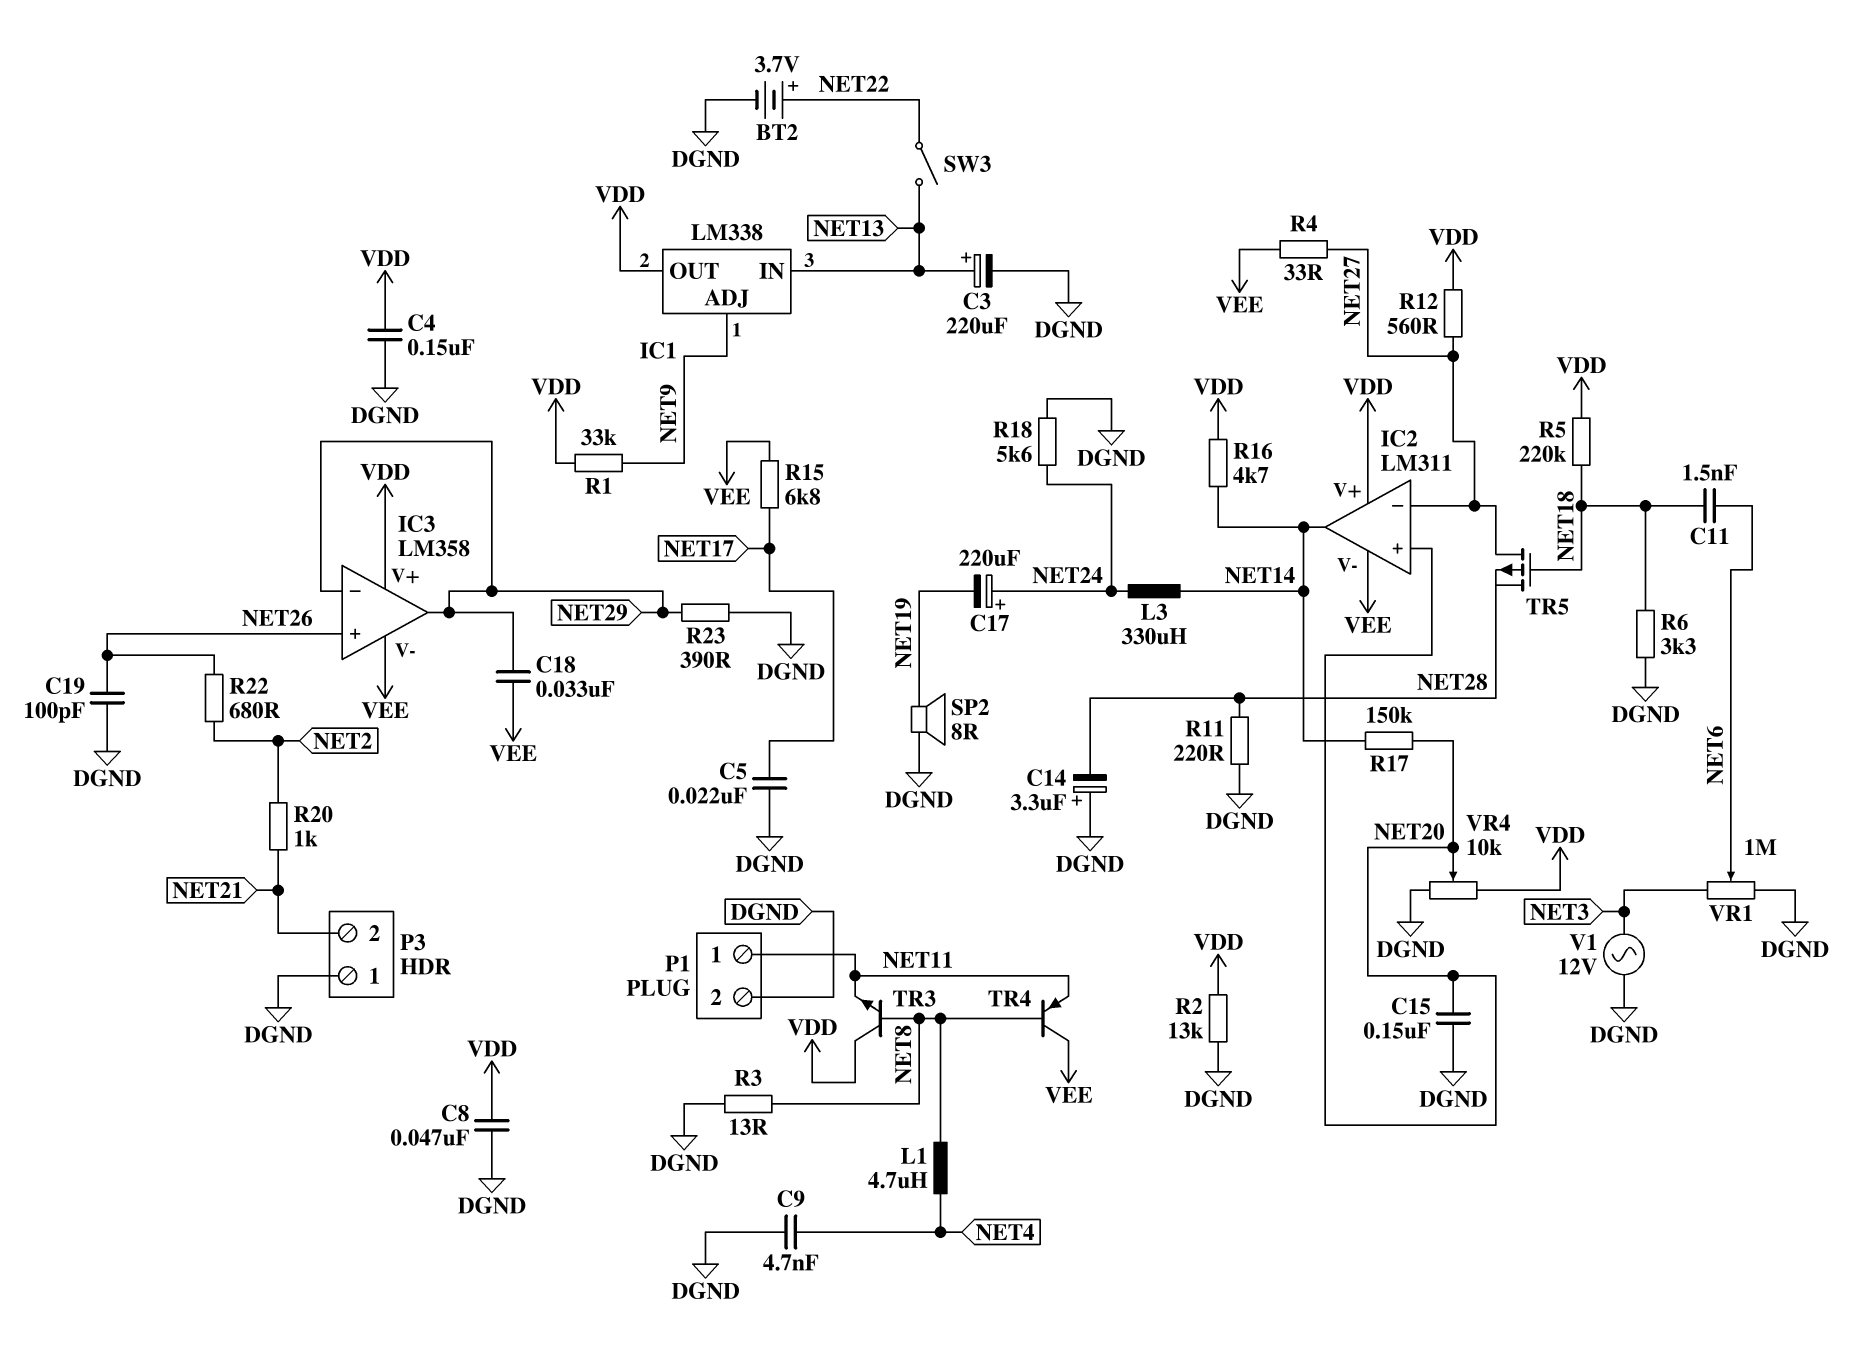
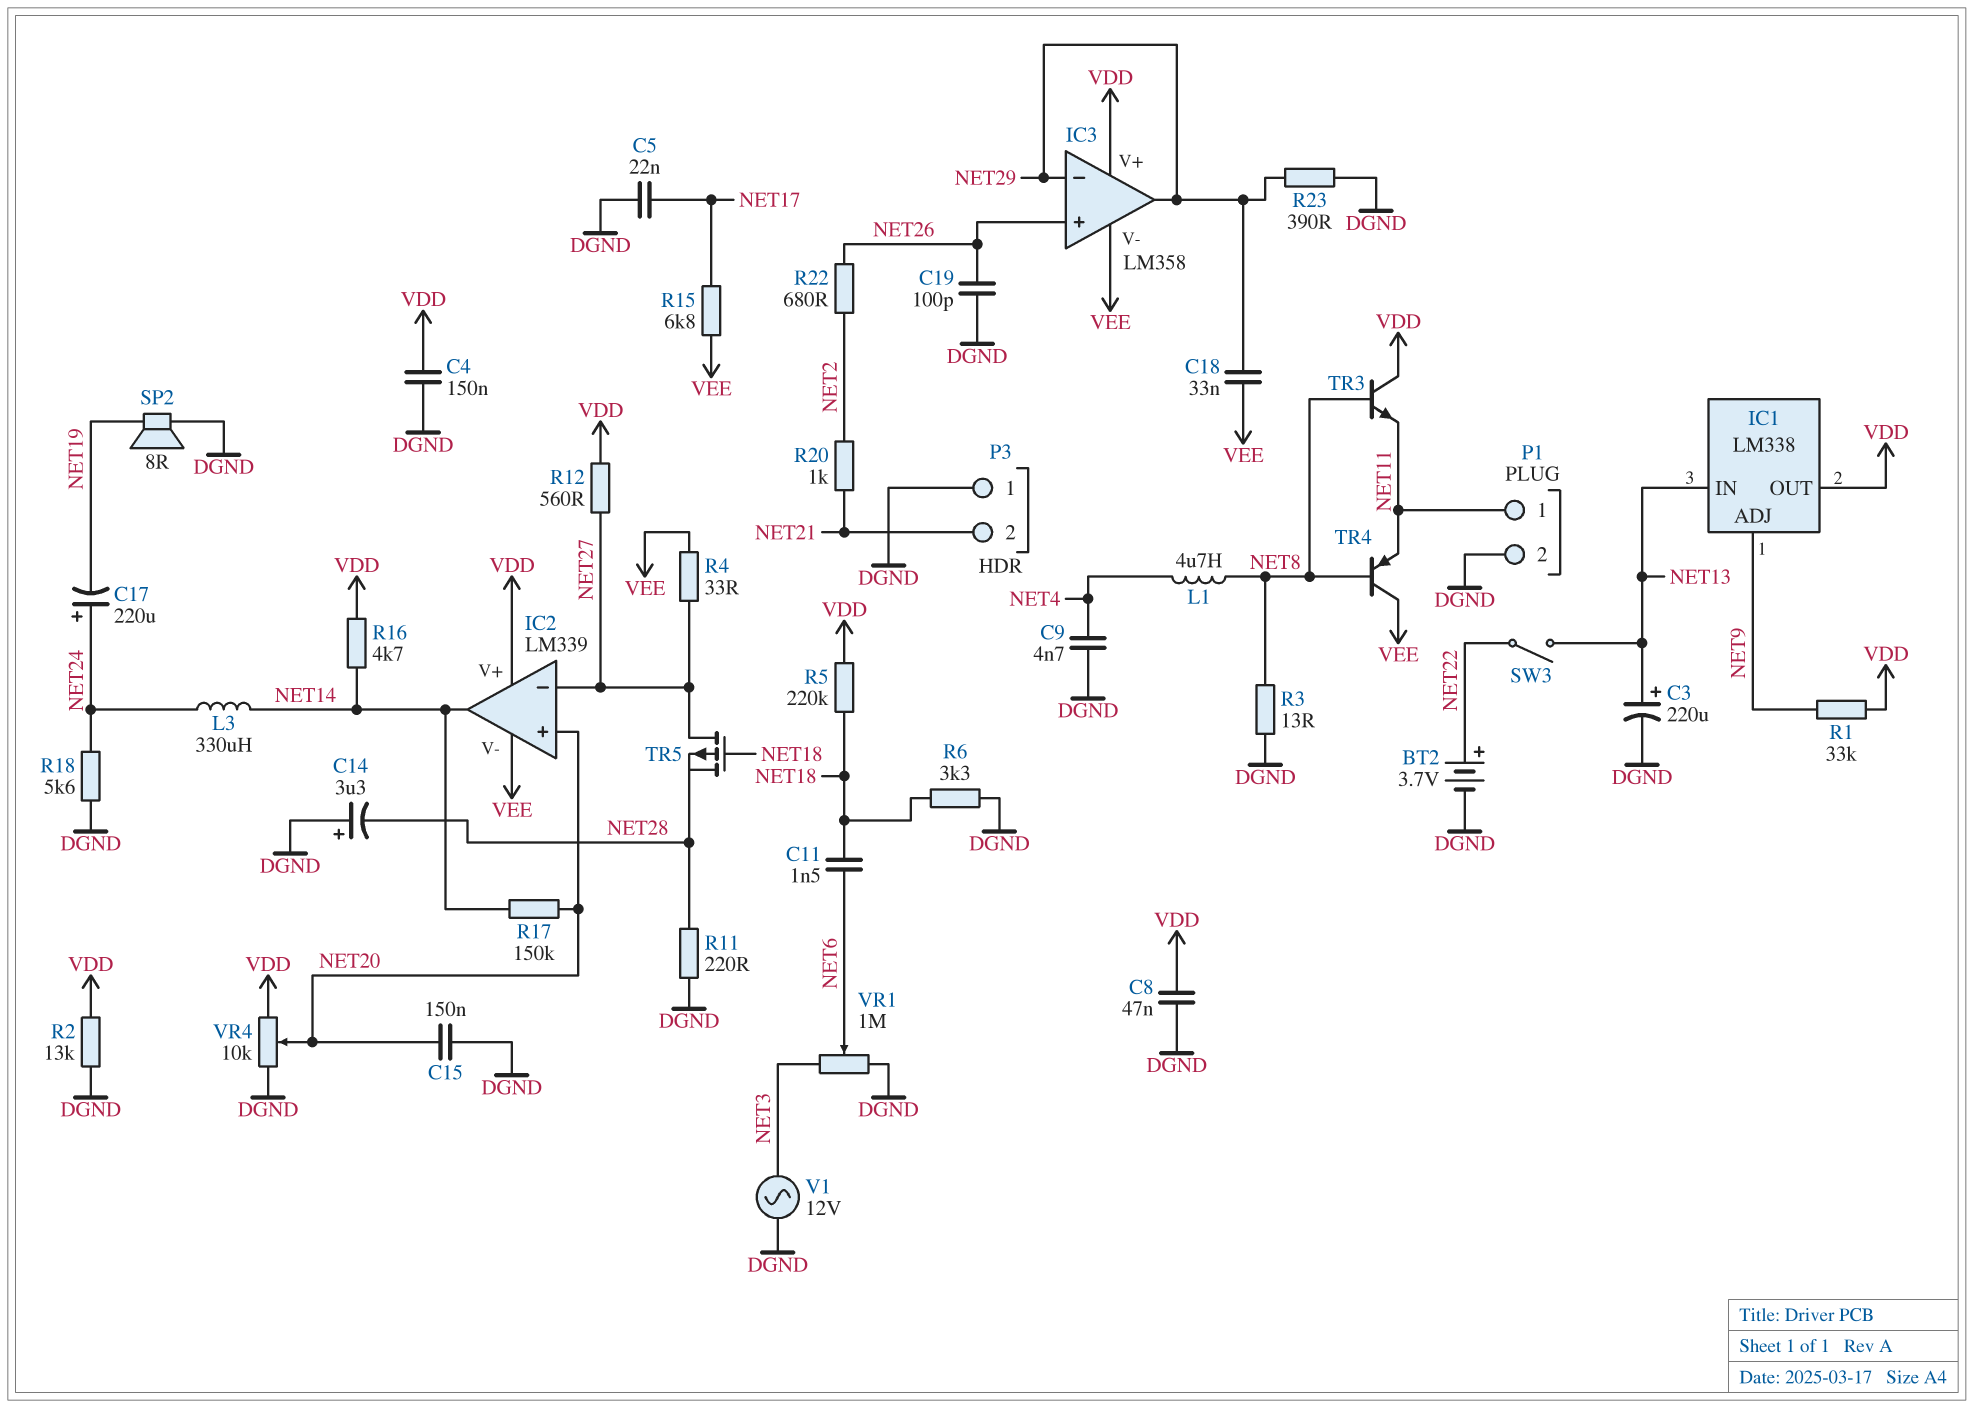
IC2: LM311 -> LM339

